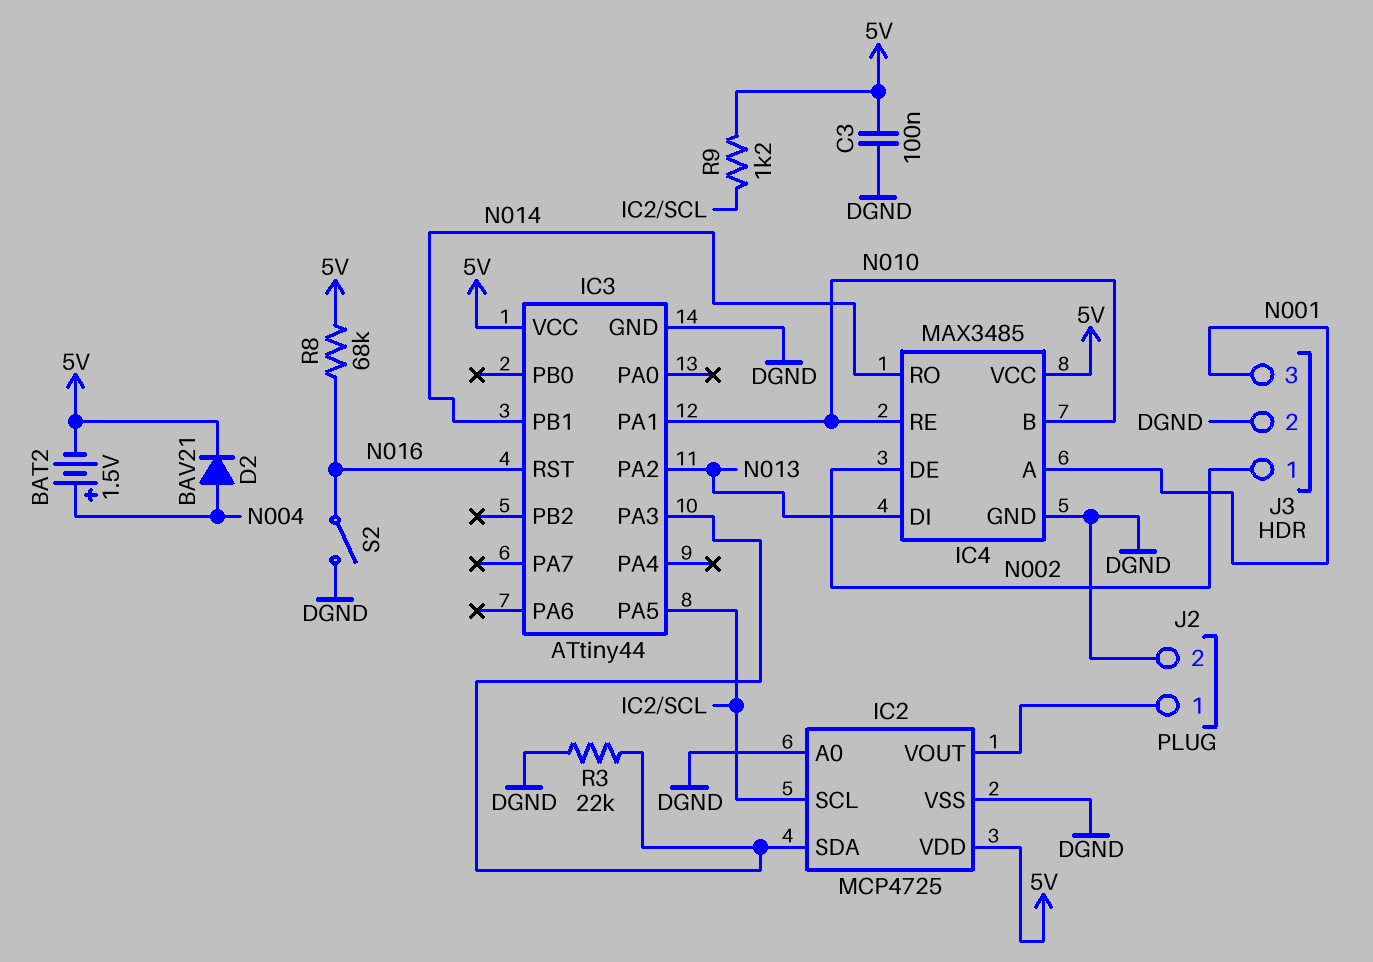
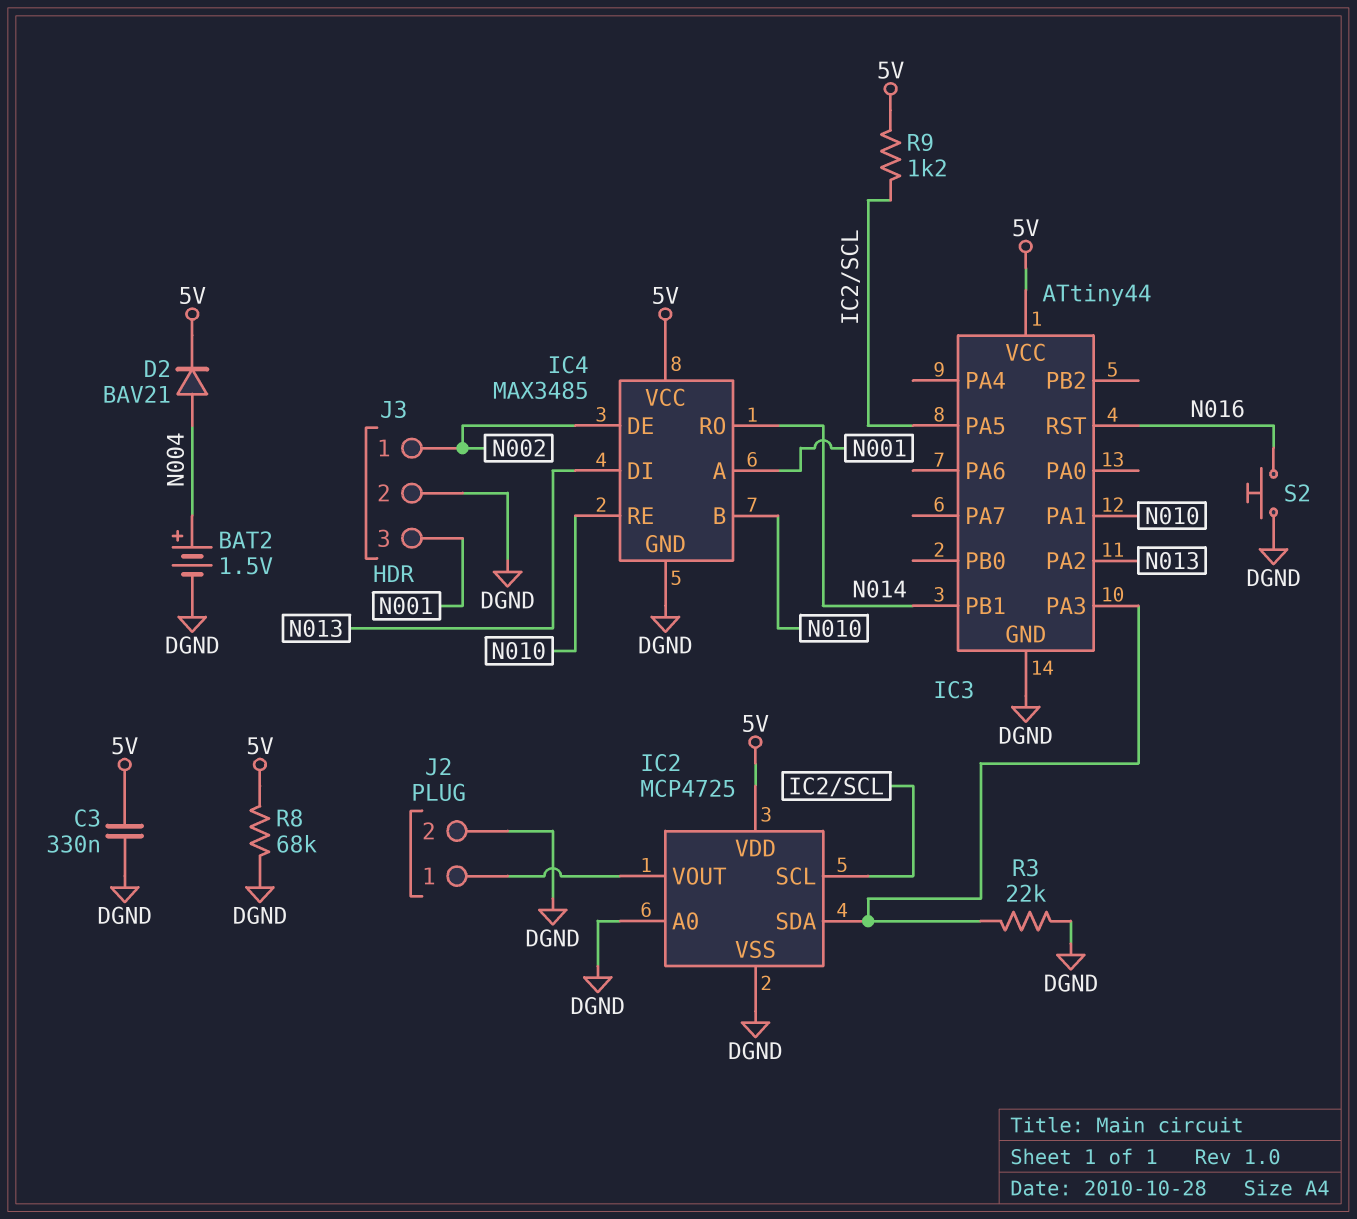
BAT2: 1.5V (plus N004, minus 5V) -> 1.5V (plus N004, minus DGND)
C3: 100nF (5V, DGND) -> 330nF (5V, DGND)
R8: 68k (5V, N016) -> 68k (5V, DGND)
S2: switch (DGND, N016) -> button (DGND, N016)

